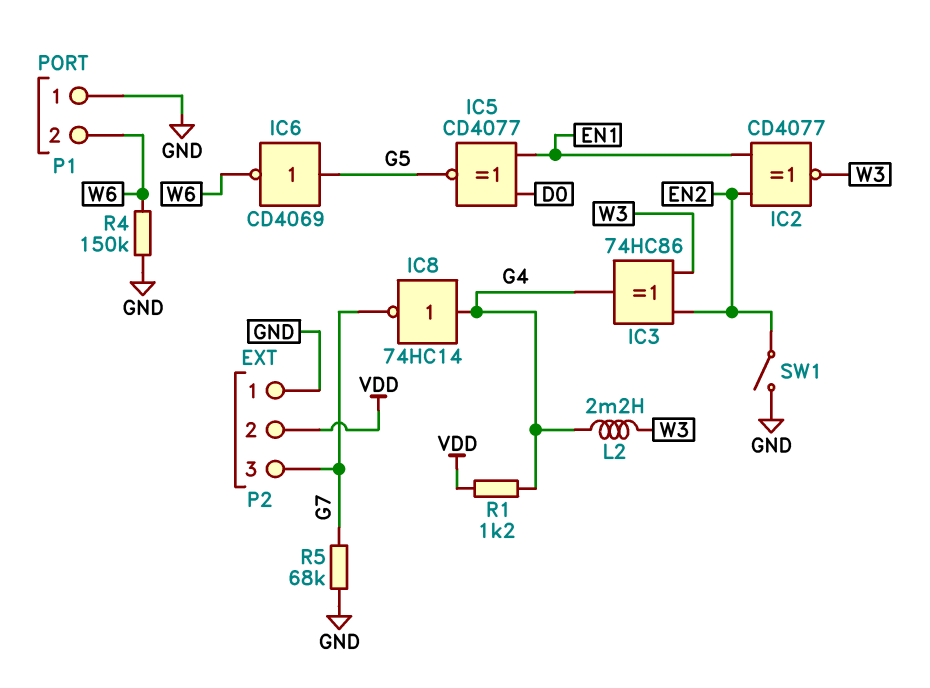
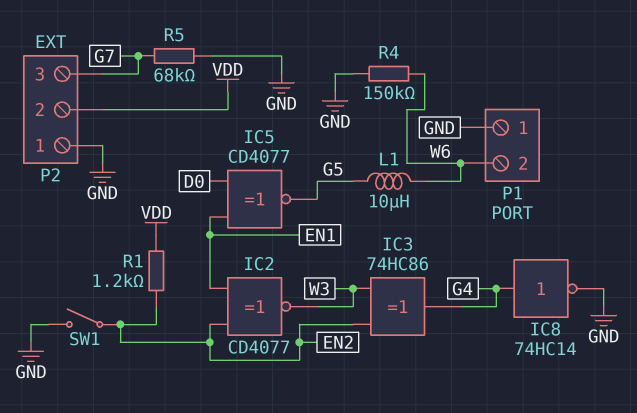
IC6: NOT CD4069 (in G5, out W6) -> none
IC8: NOT 74HC14 (in G4, out G7) -> NOT 74HC14 (in G4, out GND)
L1: none -> 10uH (G5, W6)
L2: 2.2mH (G4, W3) -> none
R1: 1.2k (G4, VDD) -> 1.2k (EN2, VDD)

